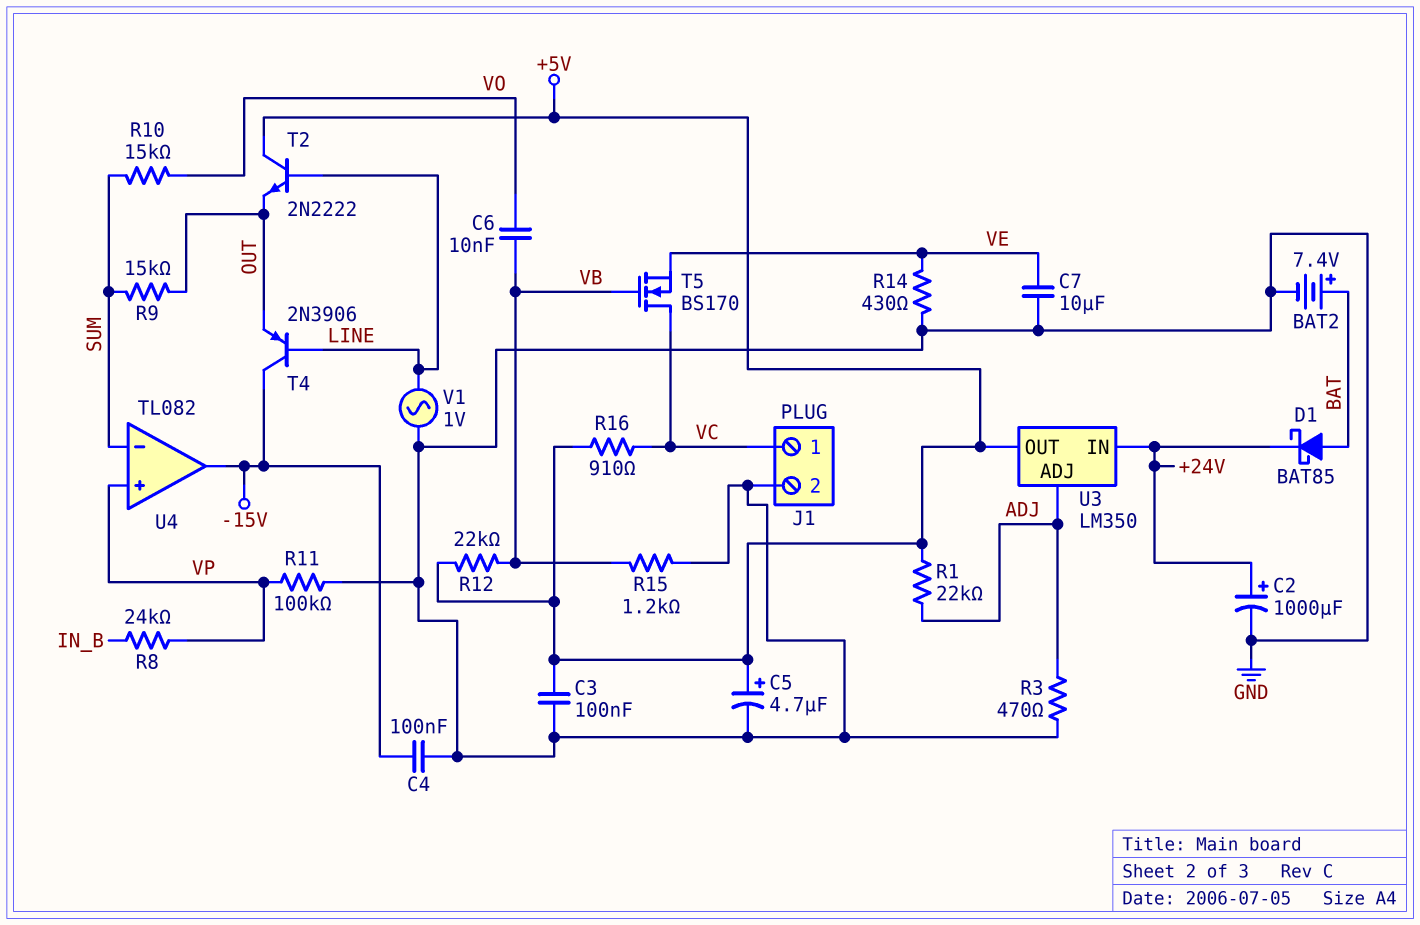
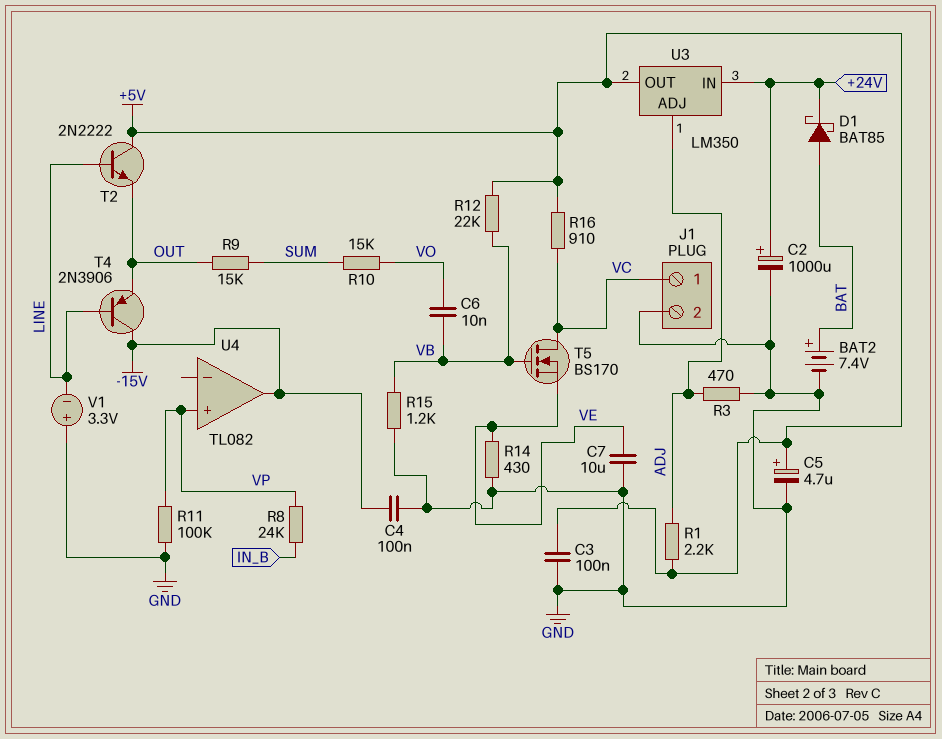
R1: 22k (+5V, ADJ) -> 2.2k (+5V, ADJ)
U4 pin in-: SUM -> none
V1: AC 1V (GND, LINE) -> 3.3V (plus GND, minus LINE)

